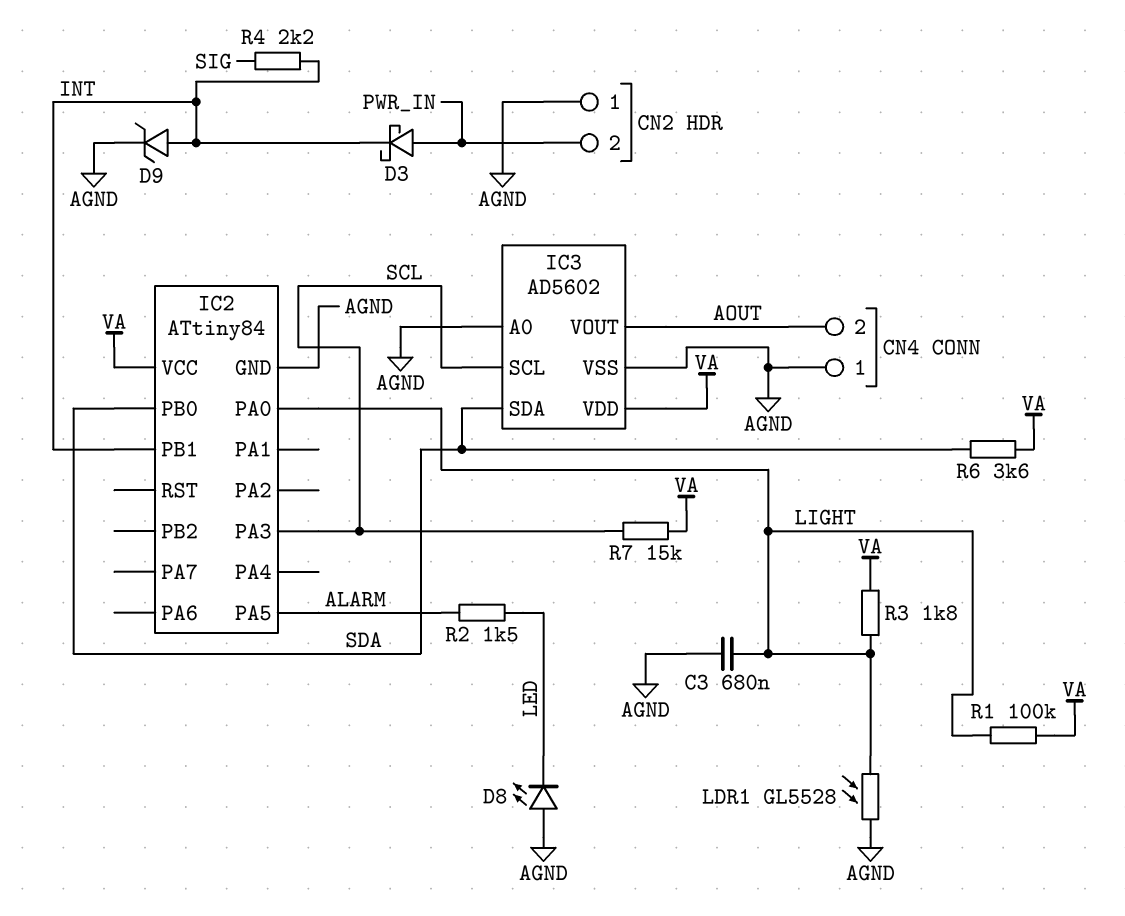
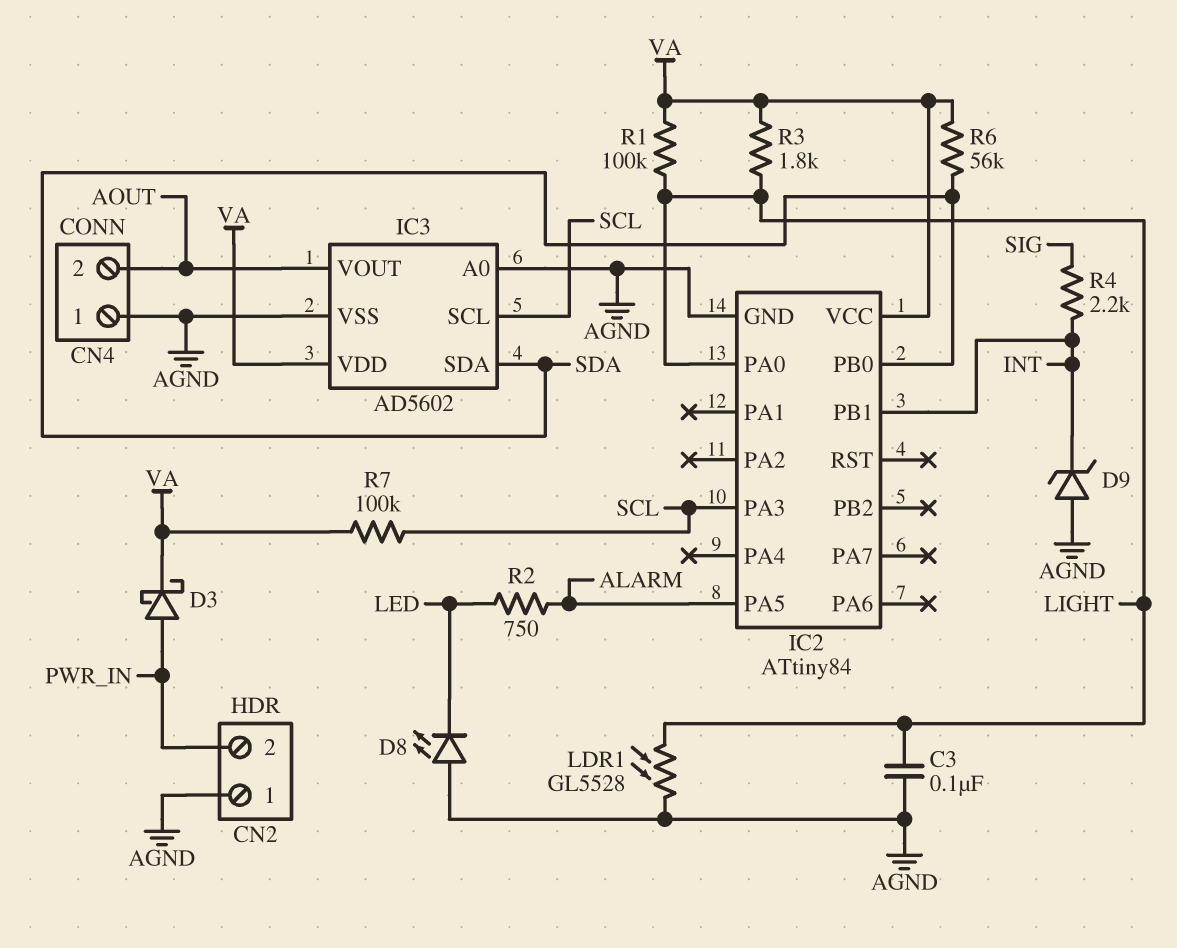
C3: 680nF (AGND, LIGHT) -> 100nF (AGND, LIGHT)
D3: schottky (A PWR_IN, K INT) -> schottky (A PWR_IN, K VA)
D9: zener (A INT, K AGND) -> zener (A AGND, K INT)
R2: 1.5k (ALARM, LED) -> 750 (ALARM, LED)
R6: 3.6k (SDA, VA) -> 56k (SDA, VA)
R7: 15k (SCL, VA) -> 100k (SCL, VA)

